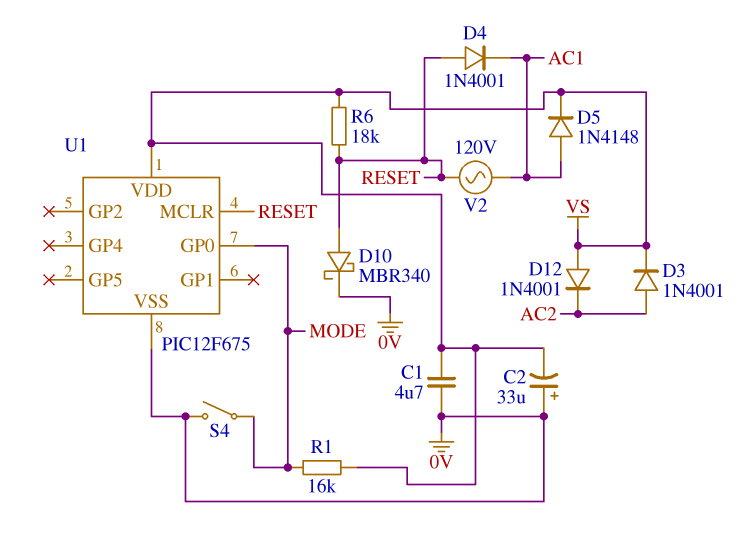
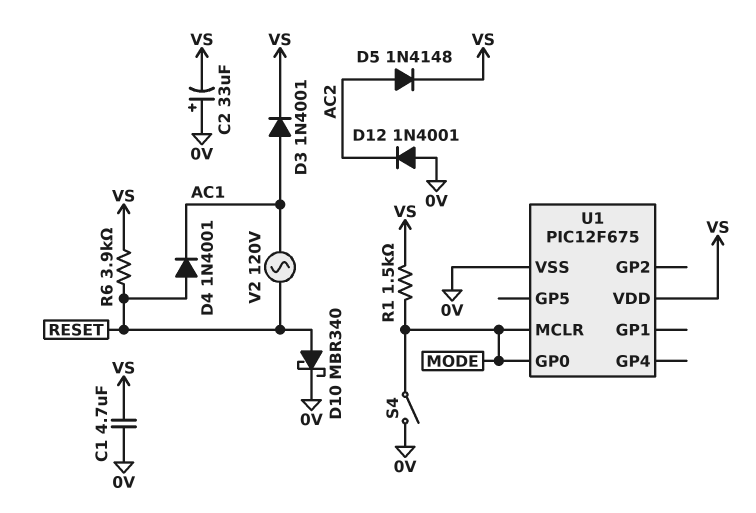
D3: diode 1N4001 (A AC2, K VS) -> diode 1N4001 (A AC1, K VS)
D5: diode 1N4148 (A AC1, K VS) -> diode 1N4148 (A AC2, K VS)
D12: diode 1N4001 (A VS, K AC2) -> diode 1N4001 (A 0V, K AC2)
R1: 16k (MODE, VS) -> 1.5k (MODE, VS)
R6: 18k (RESET, VS) -> 3.9k (RESET, VS)
U1 pin MCLR: RESET -> MODE

